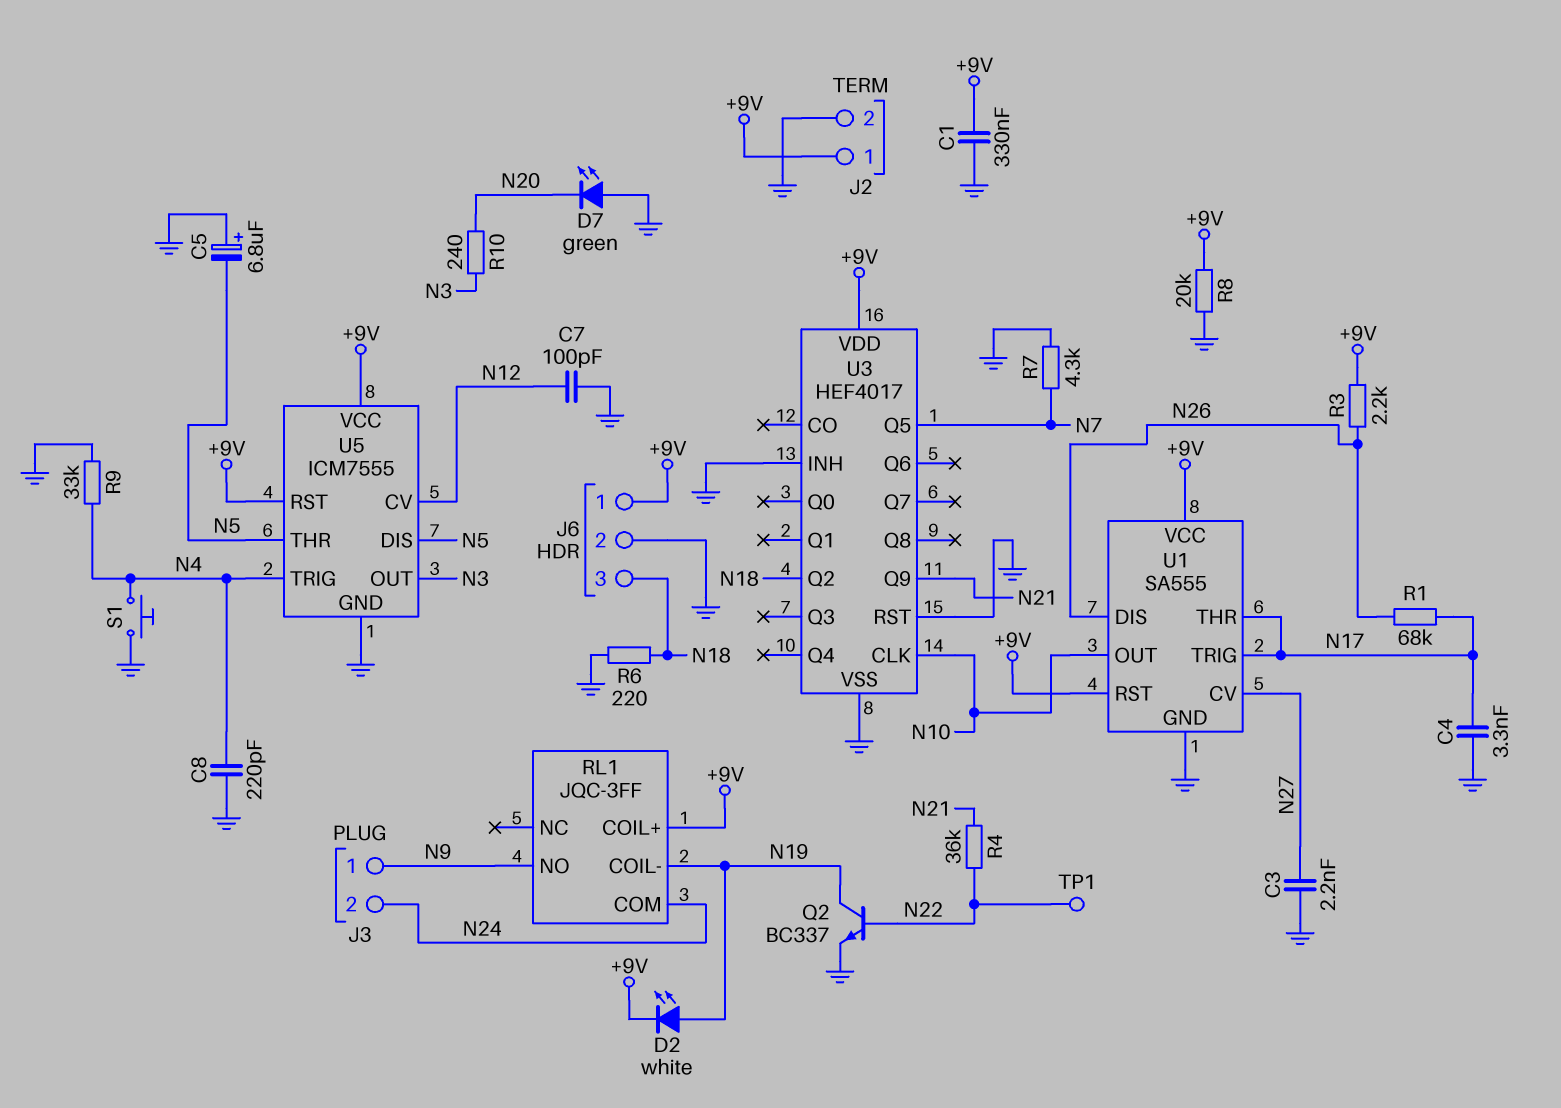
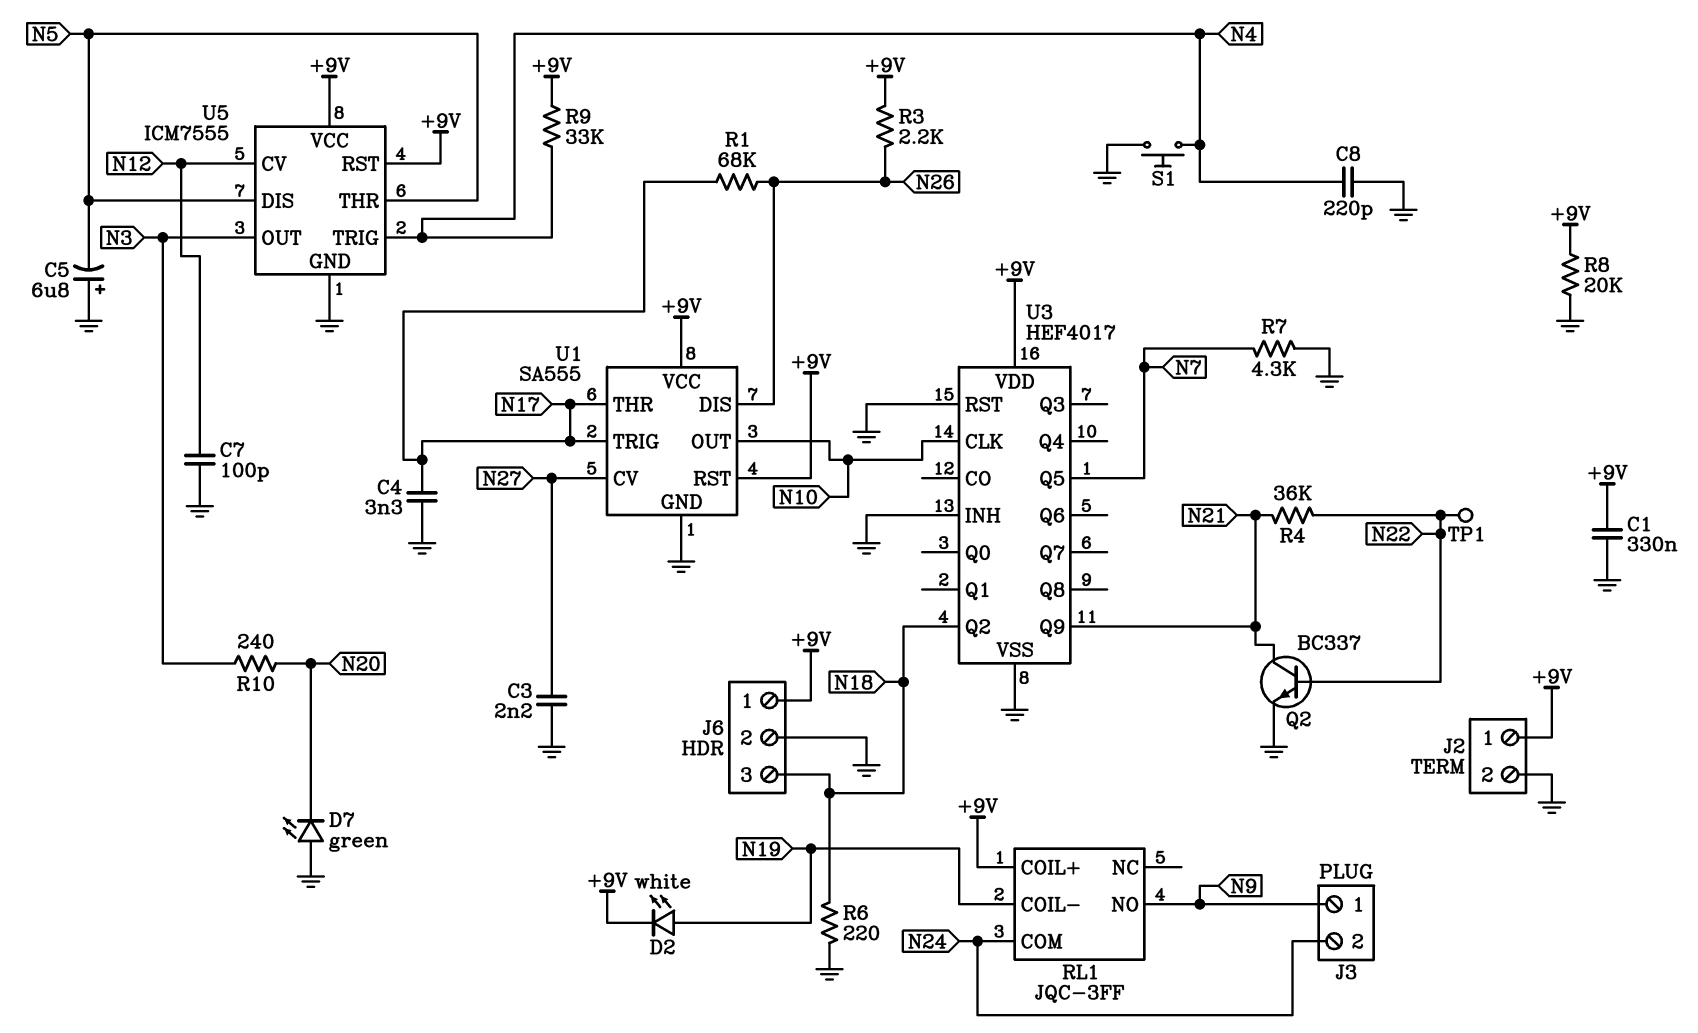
Q2: NPN BC337 (B N22, C N19, E GND) -> NPN BC337 (B N22, C N21, E GND)
R9: 33k (GND, N4) -> 33k (+9V, N4)

